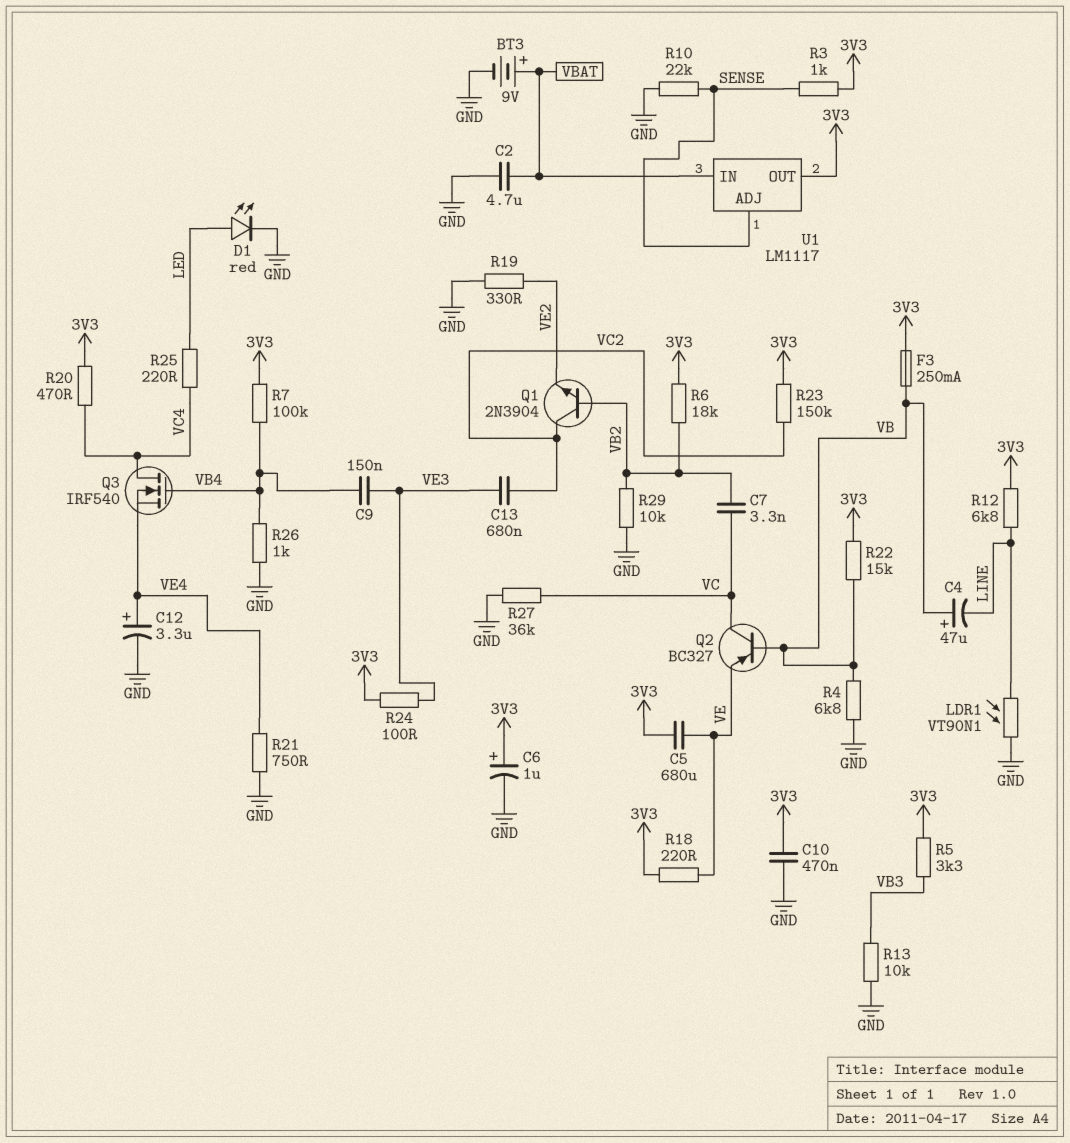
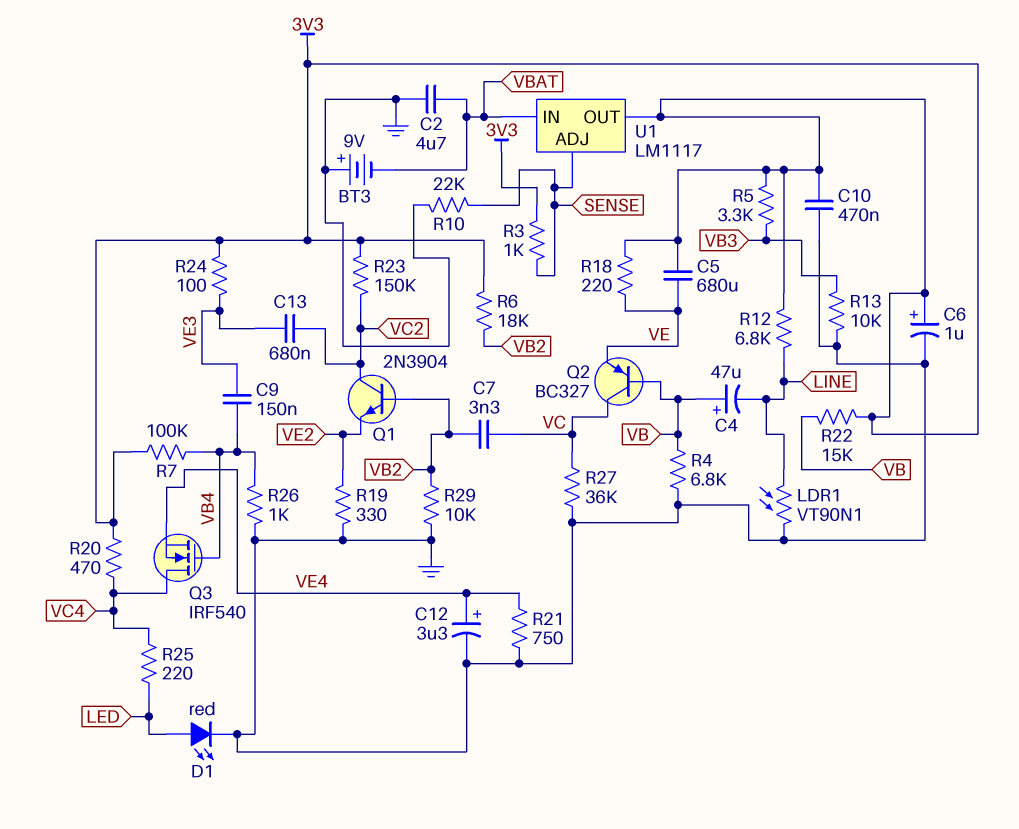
BT3: 9V (plus VBAT, minus GND) -> 9V (plus GND, minus VBAT)
F3: 250mA (3V3, VB) -> none

